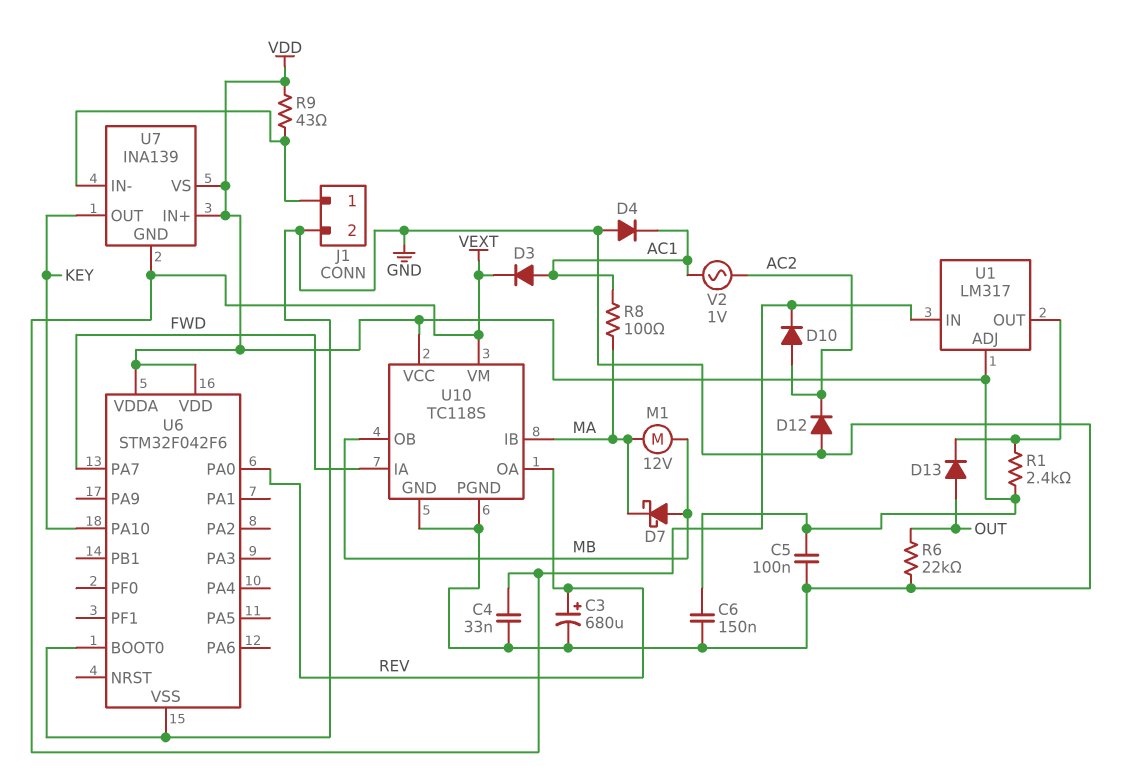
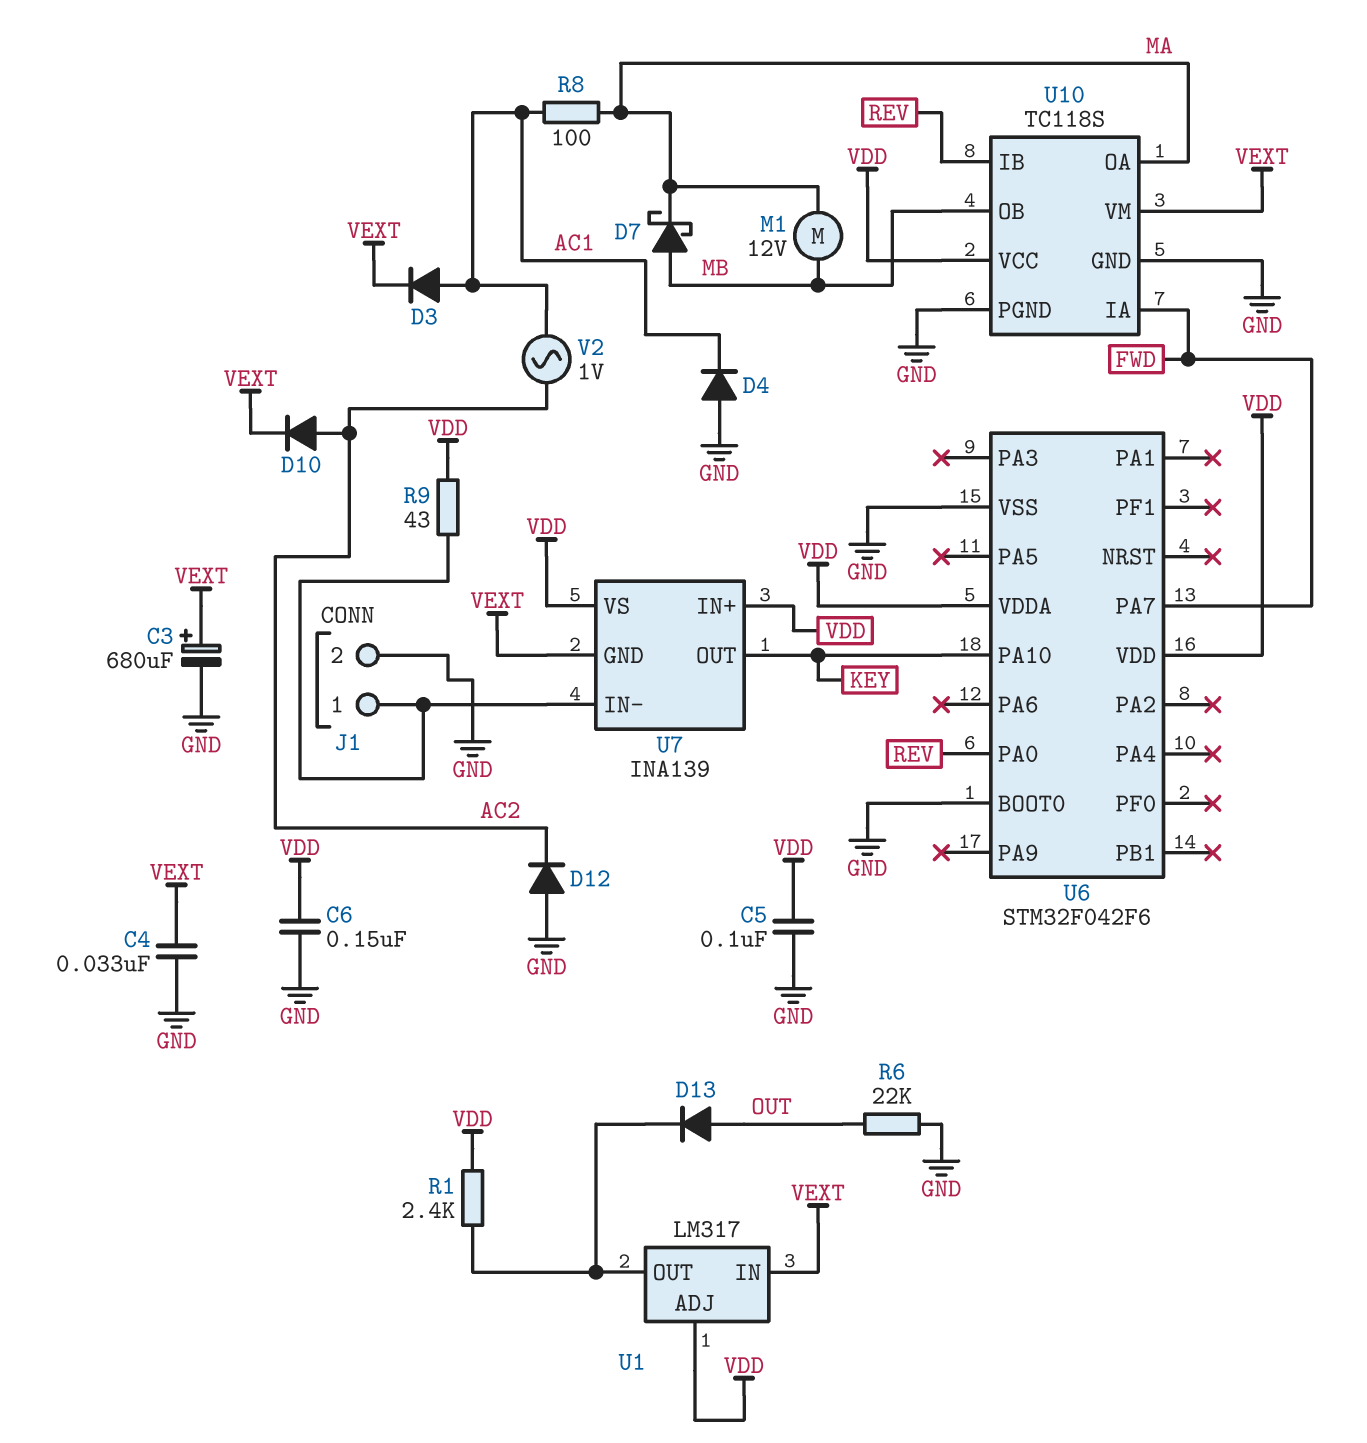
C3: 680uF (plus REV, minus GND) -> 680uF (plus VEXT, minus GND)
U10 pin IB: MA -> REV
U10 pin OA: REV -> MA

